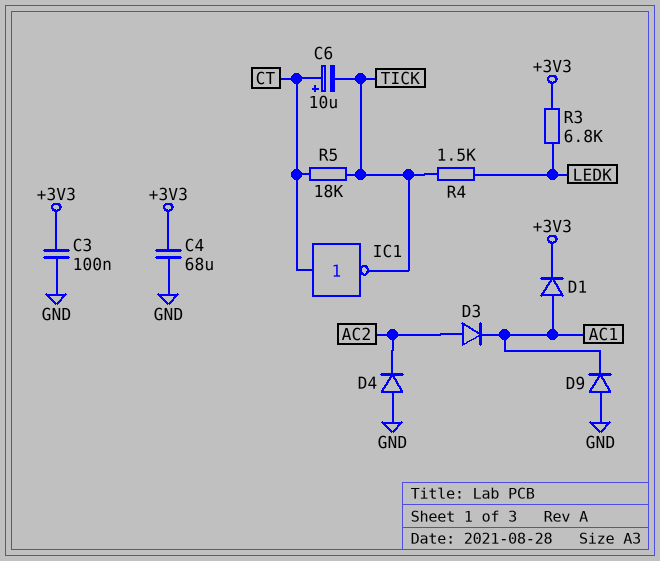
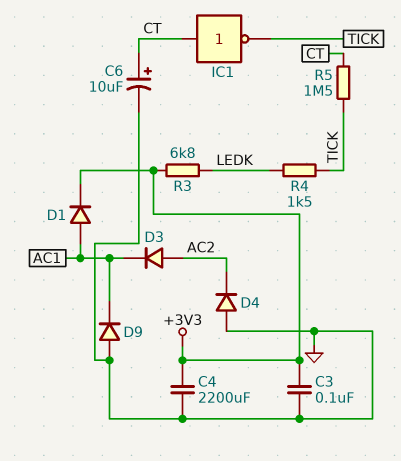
C4: 68uF (+3V3, GND) -> 2200uF (+3V3, GND)
C6: 10uF (plus CT, minus TICK) -> 10uF (plus CT, minus GND)
R5: 18k (CT, TICK) -> 1.5M (CT, TICK)

